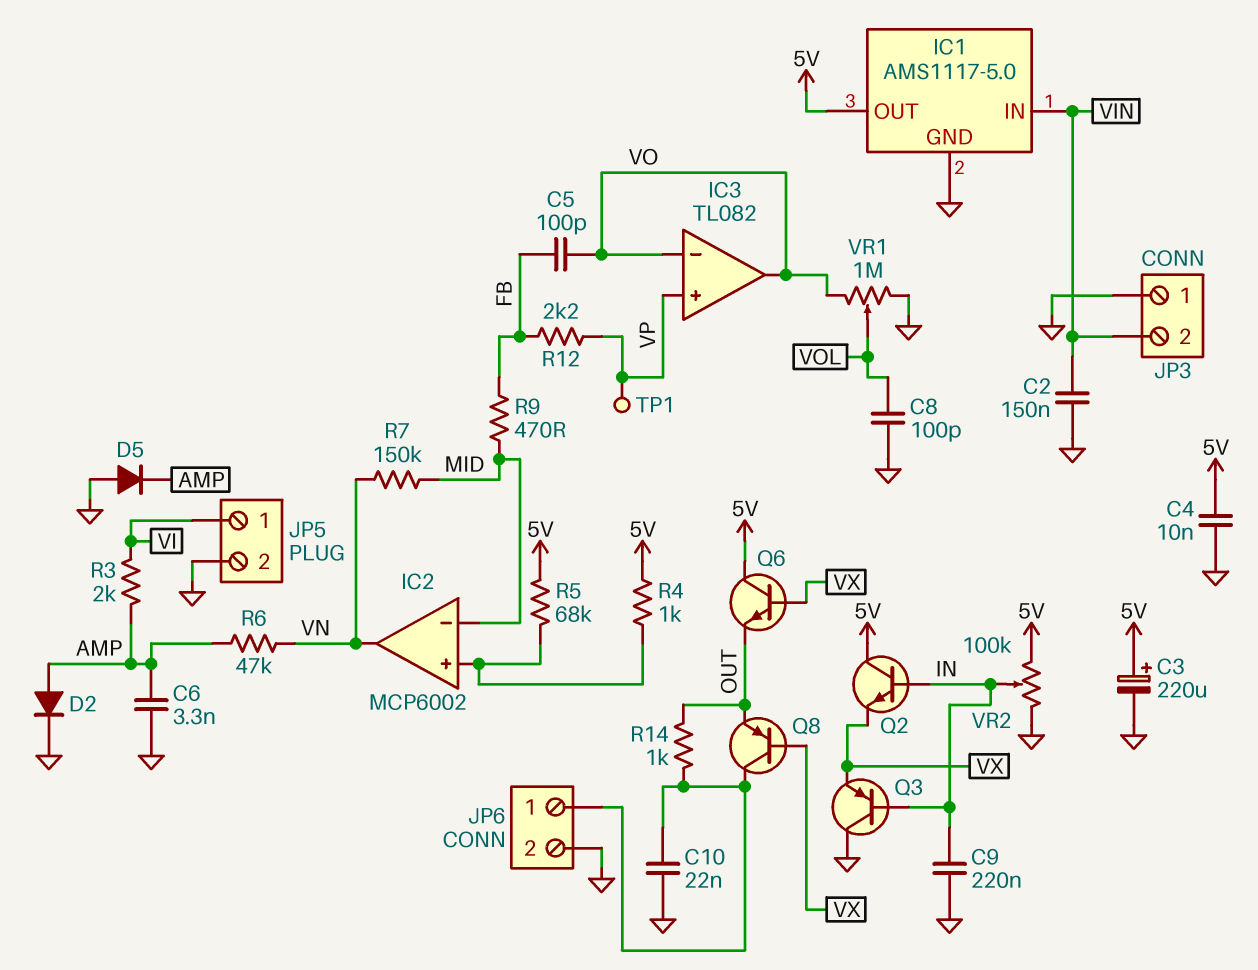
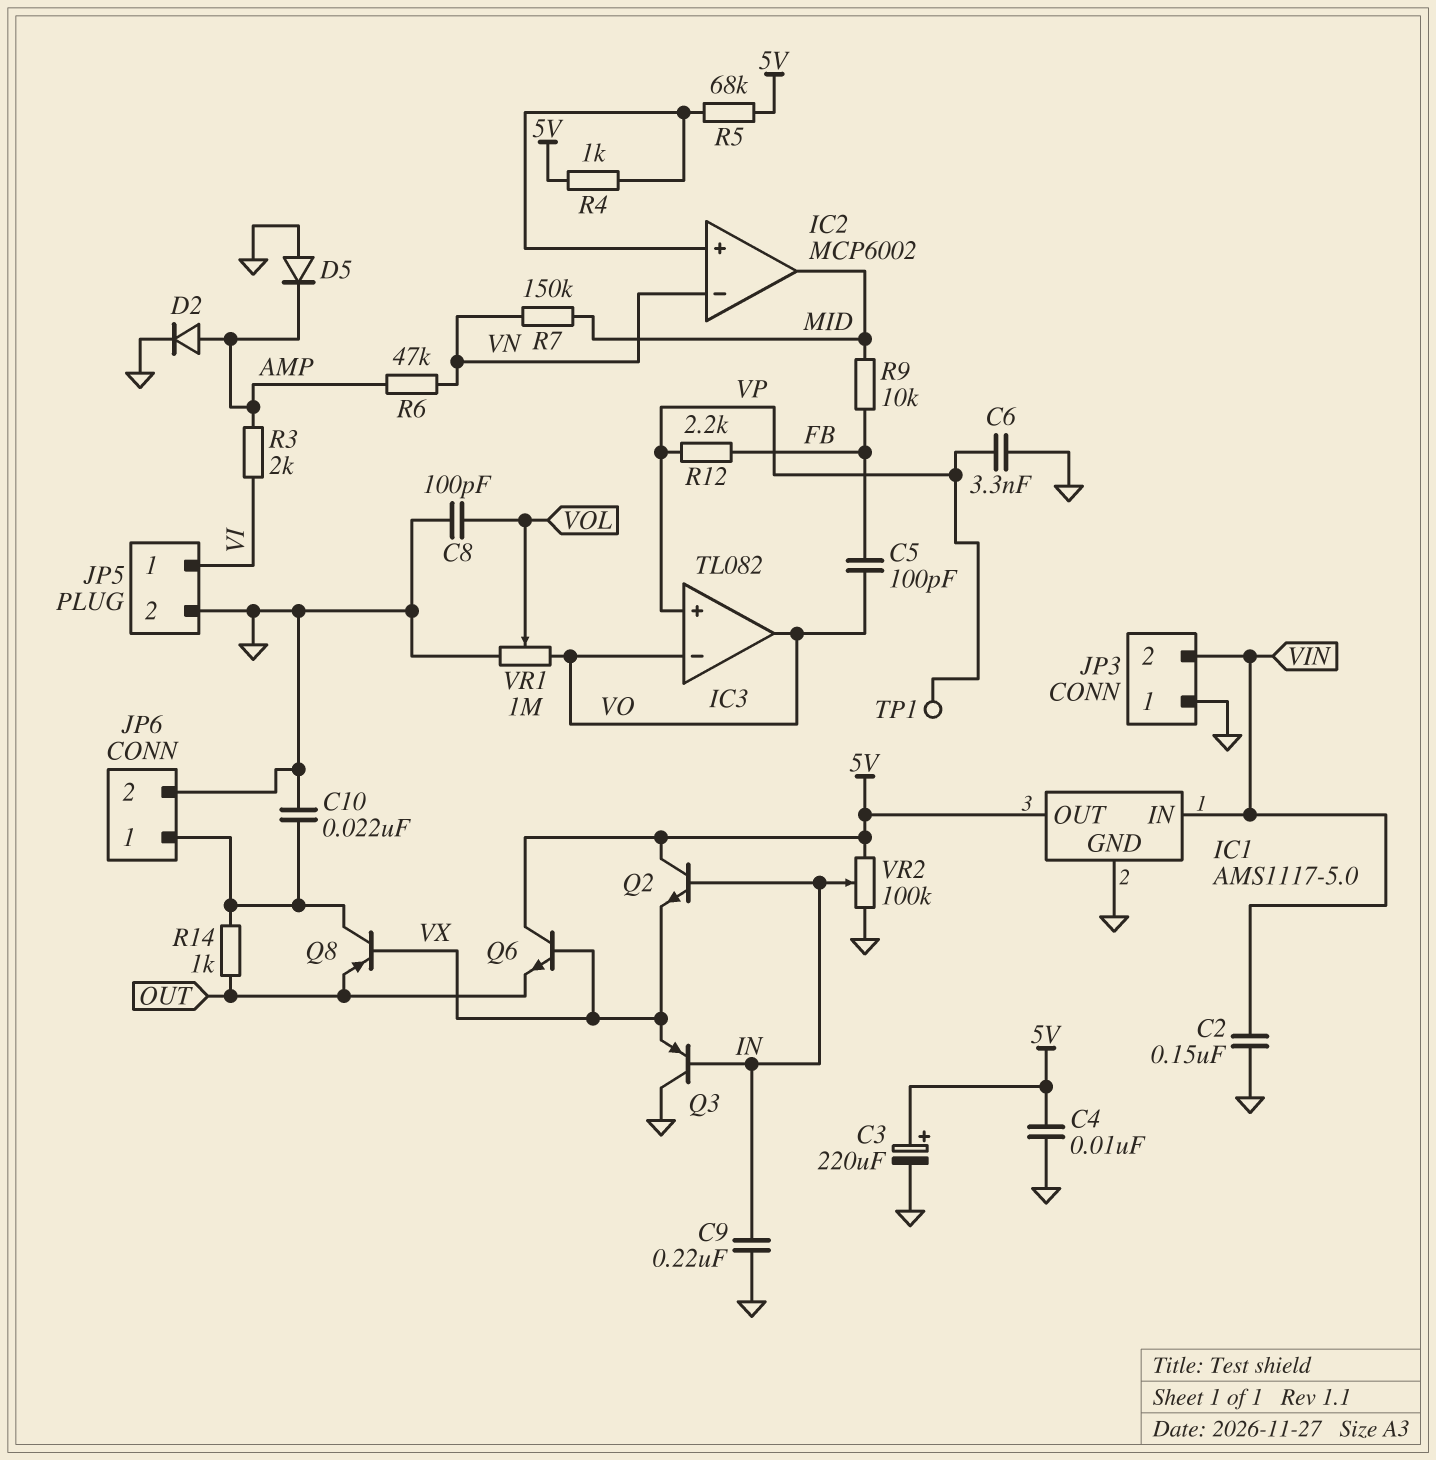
C6: 3.3nF (AMP, GND) -> 3.3nF (GND, VP)
IC2 pin in-: MID -> VN
IC2 pin out: VN -> MID
R9: 470 (FB, MID) -> 10k (FB, MID)

